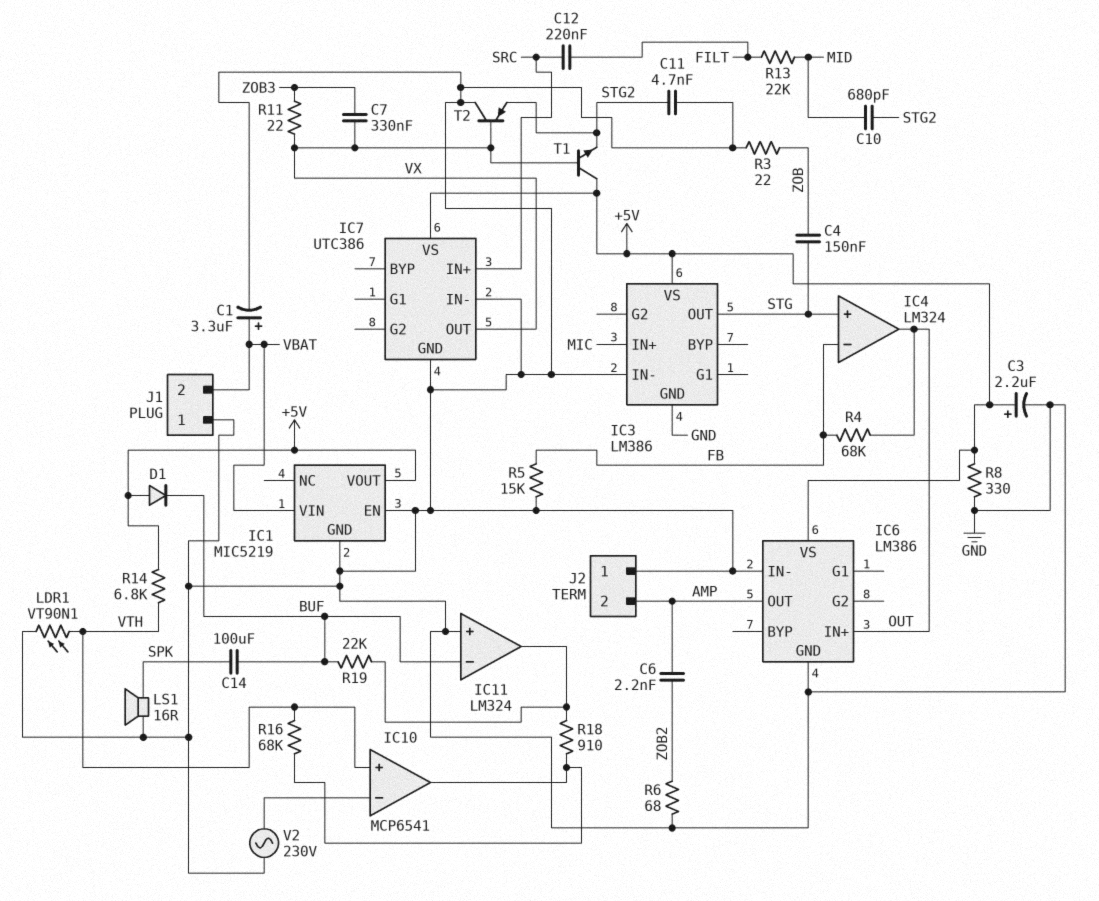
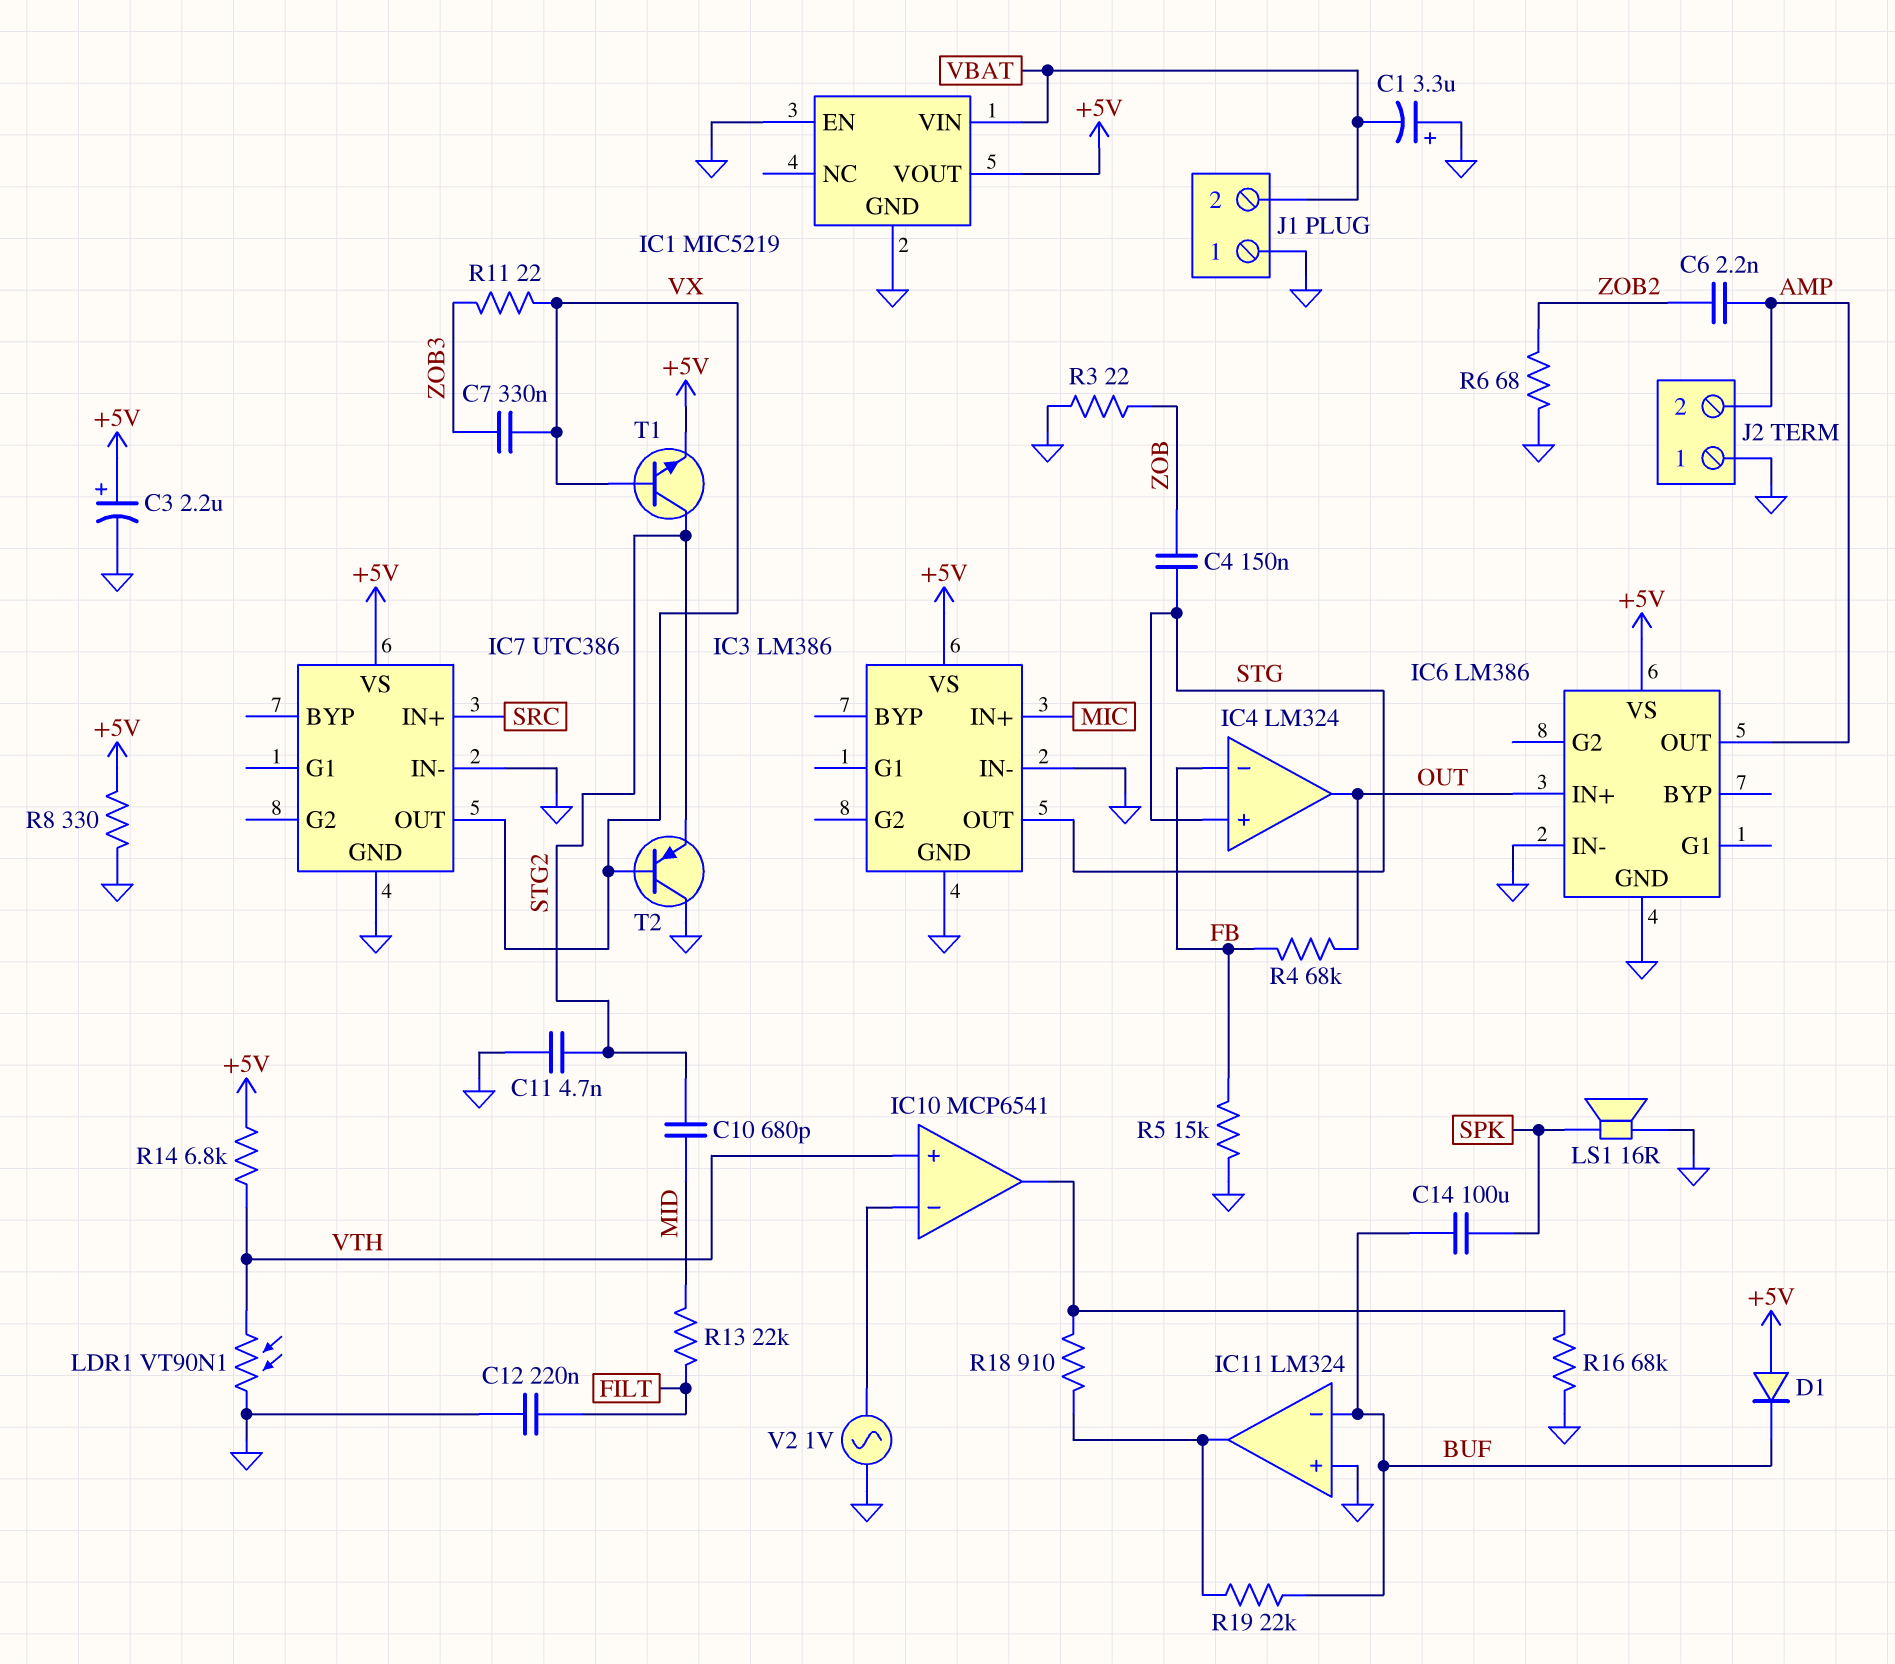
C1: 3.3uF (plus VBAT, minus GND) -> 3.3uF (plus GND, minus VBAT)
C12: 220nF (FILT, SRC) -> 220nF (FILT, GND)
R16: 68k (IC10/out, VTH) -> 68k (GND, IC10/out)
T1: NPN (B VX, C +5V, E STG2) -> NPN (B VX, C STG2, E +5V)
V2: AC 230V (GND, IC10/in-) -> AC 1V (GND, IC10/in-)

